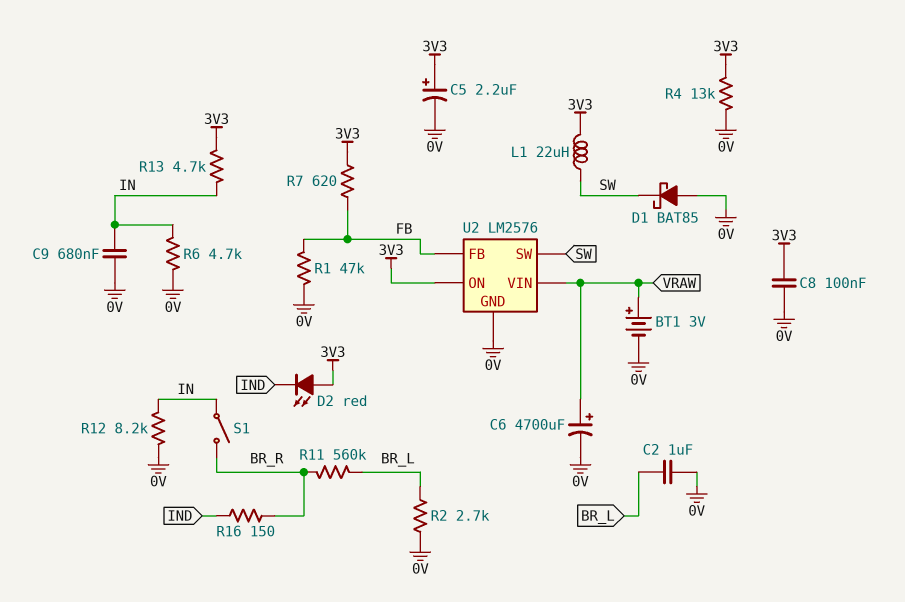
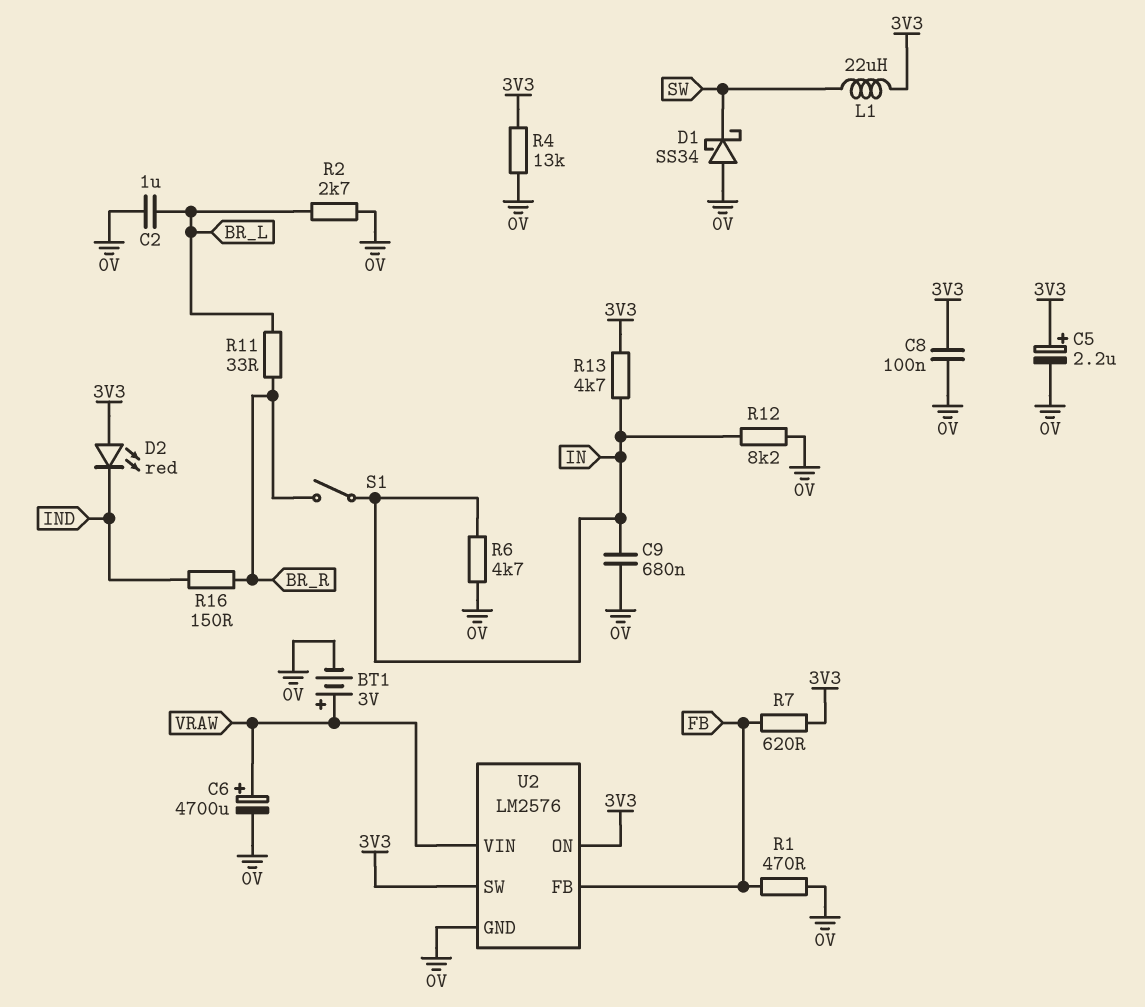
D1: schottky BAT85 (A 0V, K SW) -> schottky SS34 (A 0V, K SW)
R1: 47k (0V, FB) -> 470 (0V, FB)
R11: 560k (BR_L, BR_R) -> 33 (BR_L, BR_R)
U2 pin SW: SW -> 3V3

